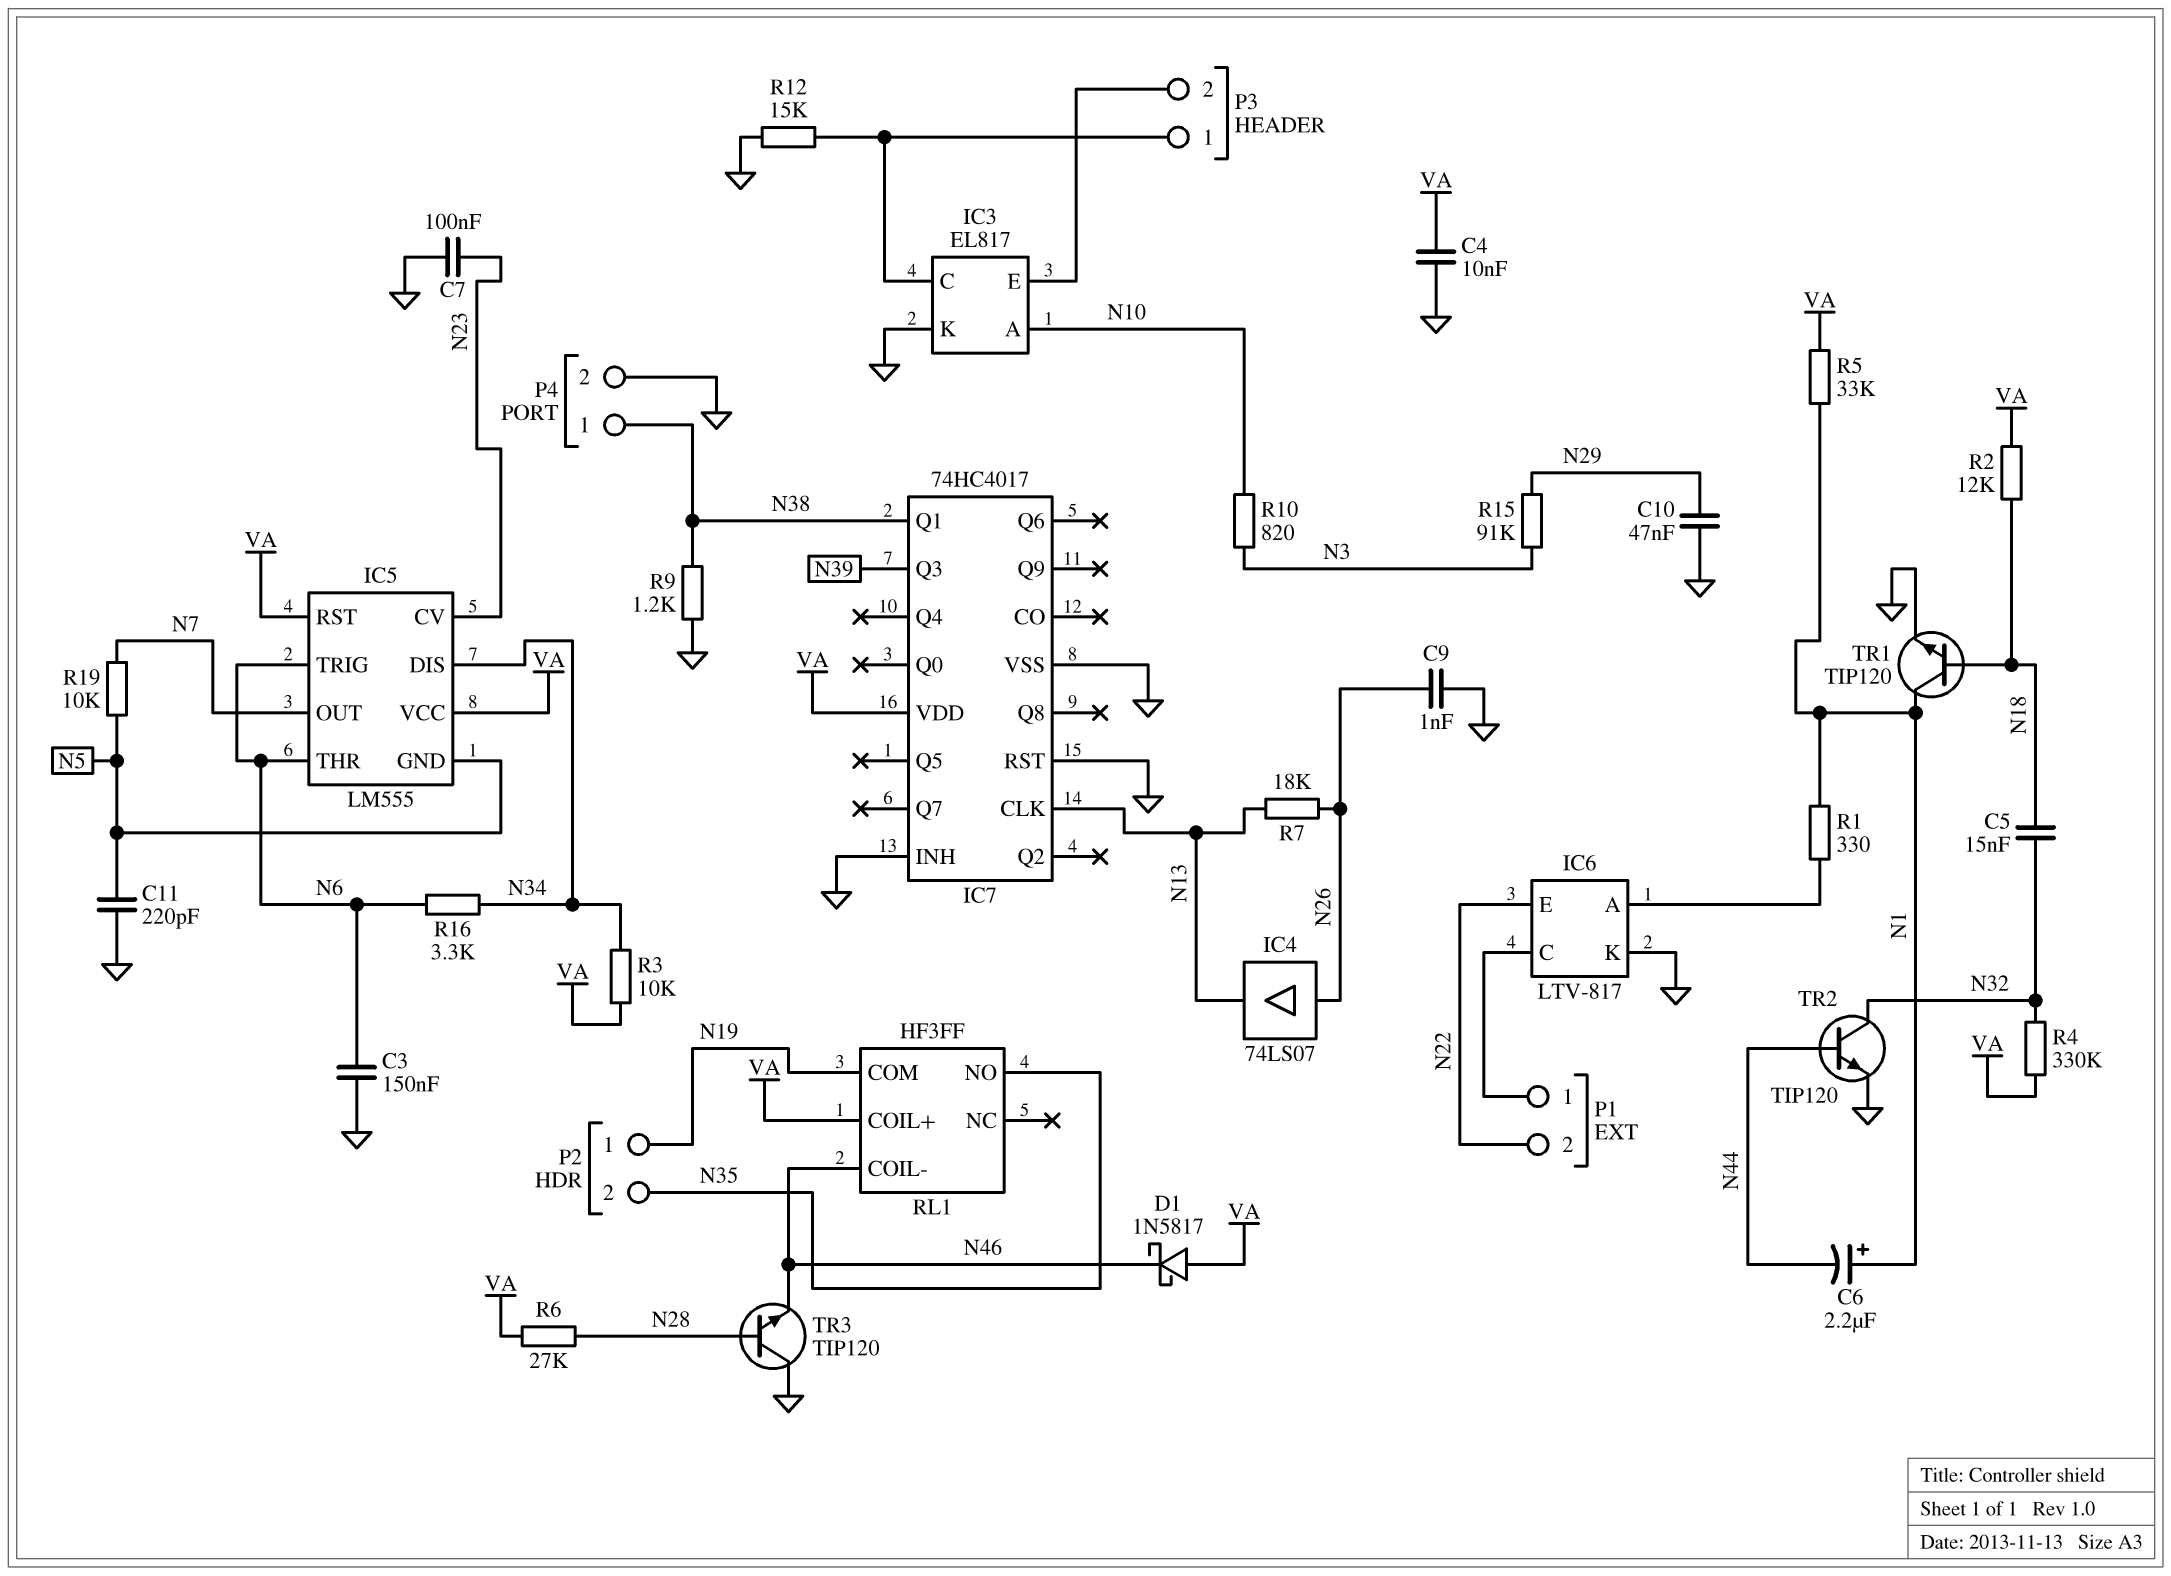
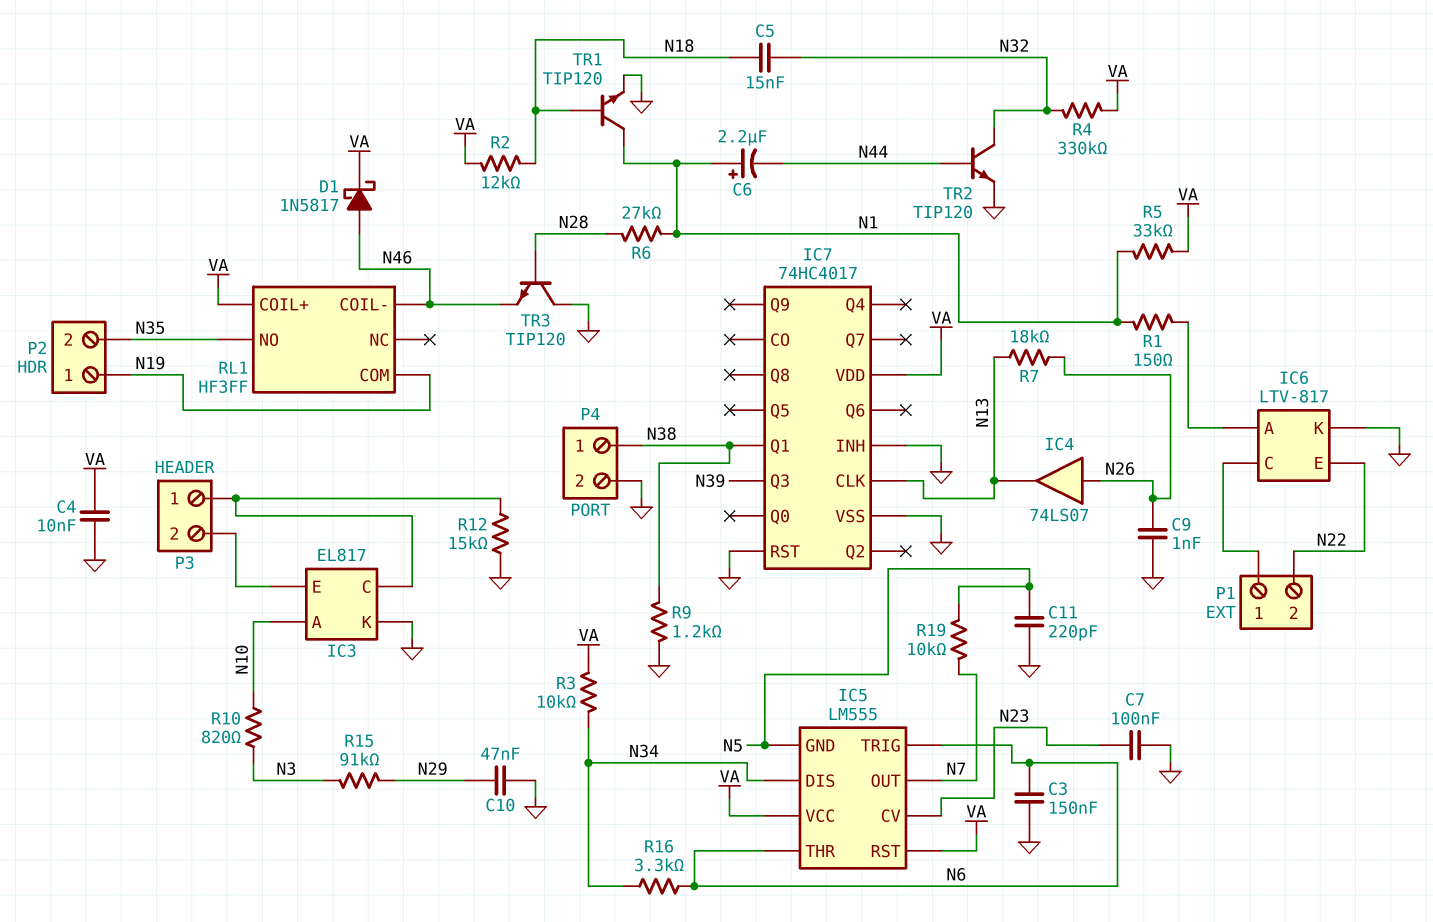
D1: schottky 1N5817 (A VA, K N46) -> schottky 1N5817 (A N46, K VA)
R1: 330 (IC6/A, N1) -> 150 (IC6/A, N1)
R6: 27k (N28, VA) -> 27k (N1, N28)

